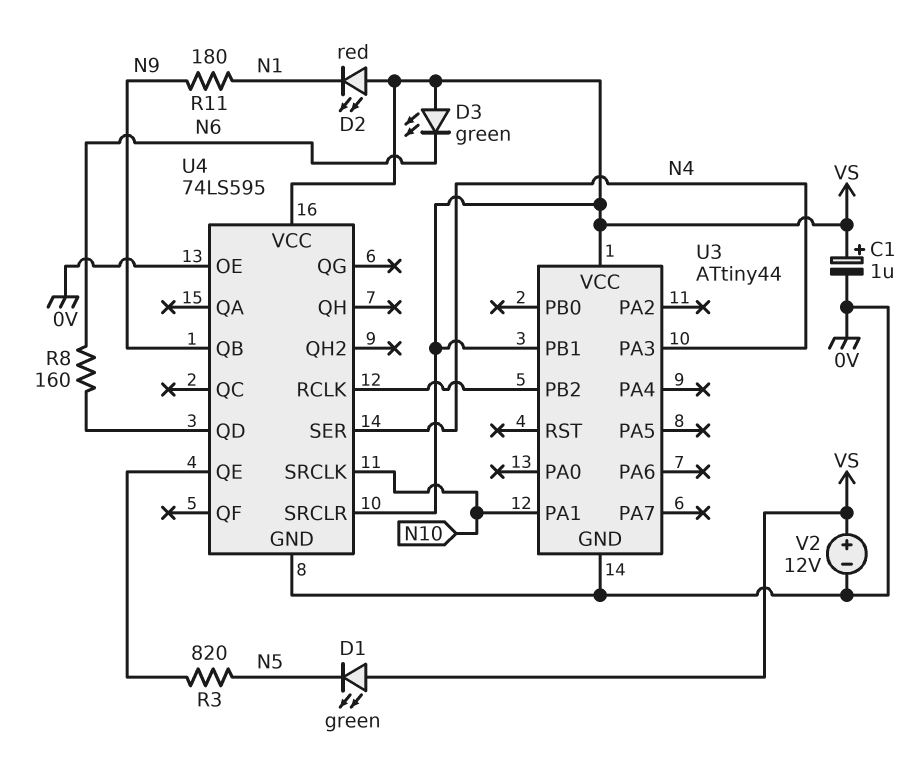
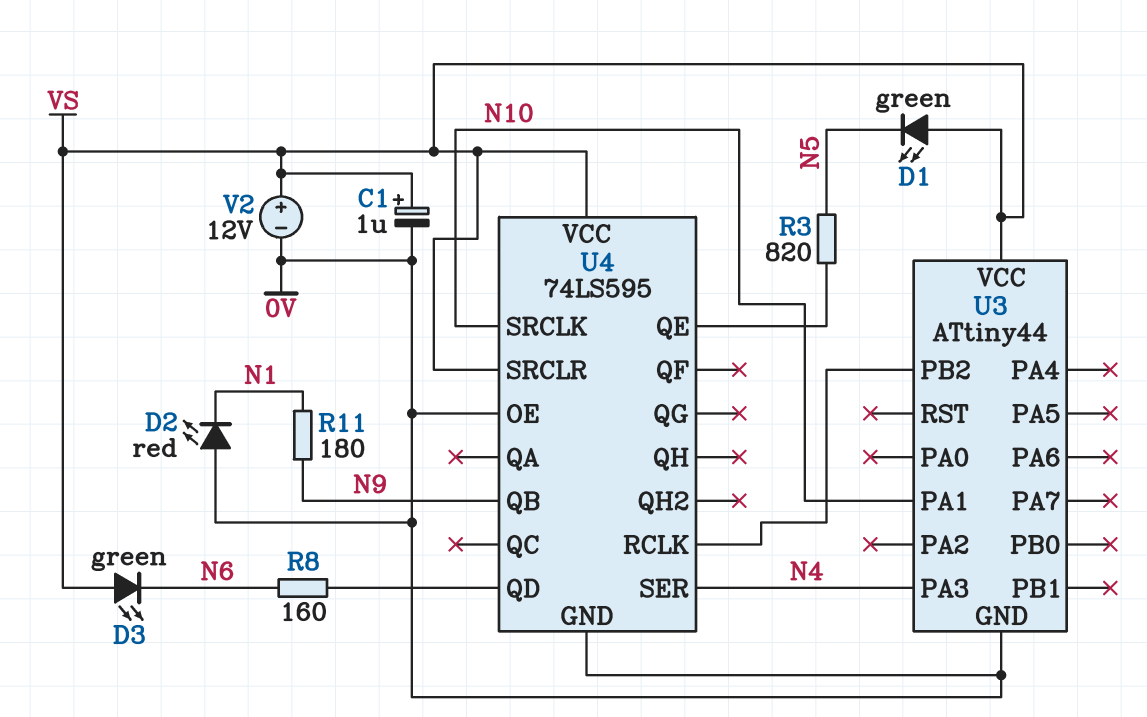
D2: LED red (A VS, K N1) -> LED red (A 0V, K N1)
U3 pin PB1: VS -> none

